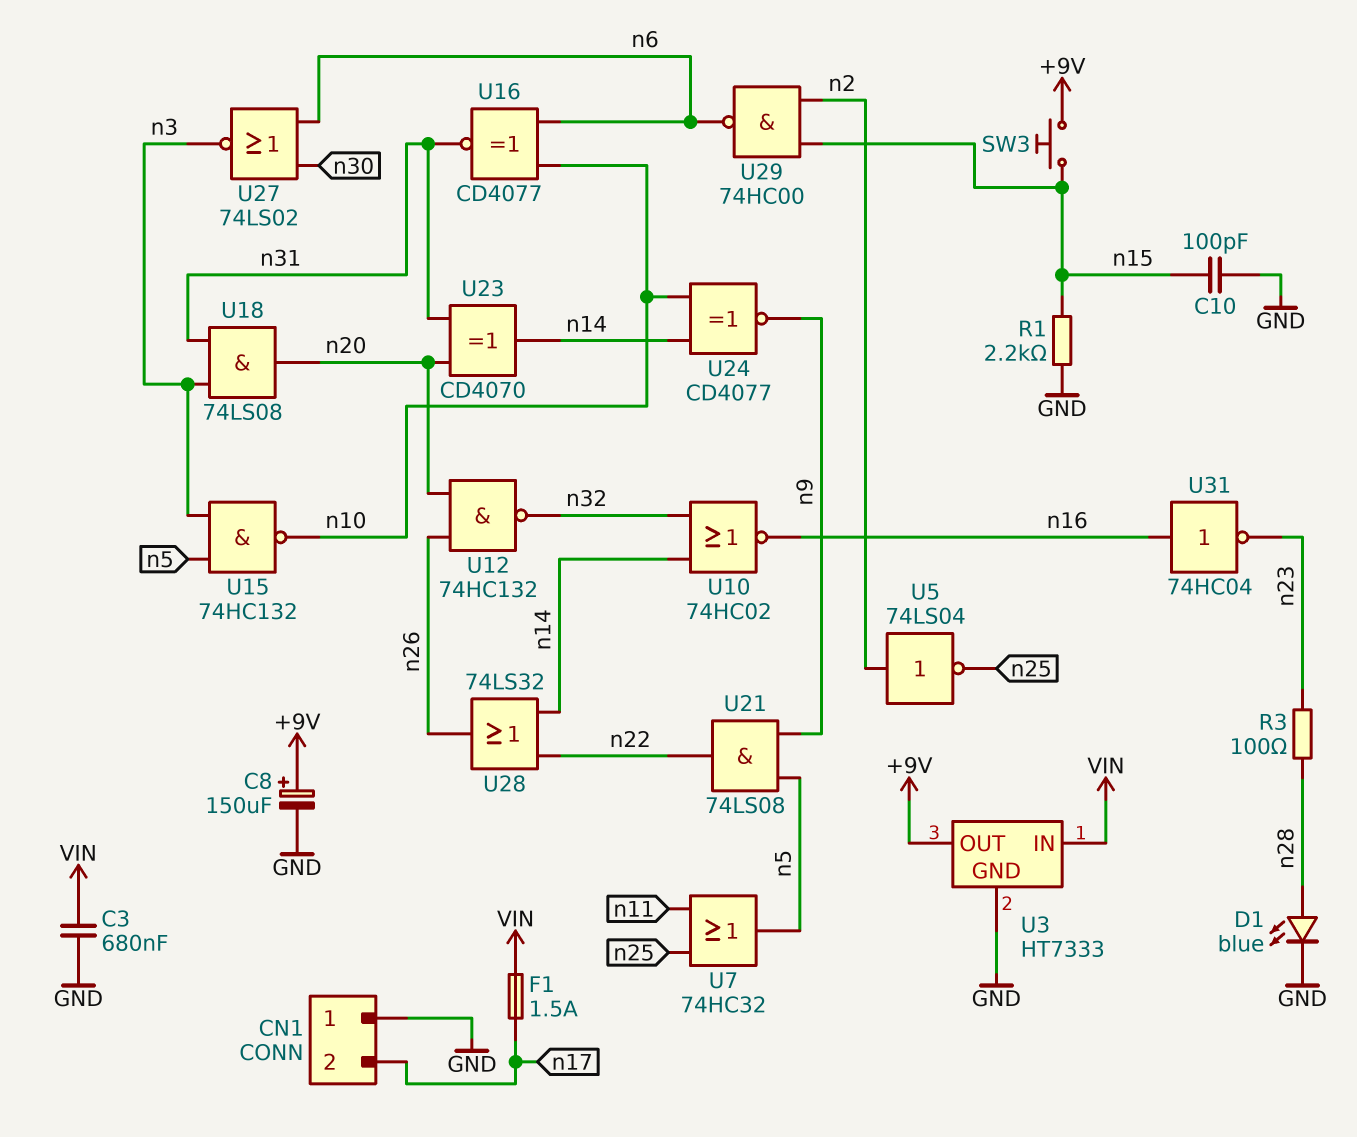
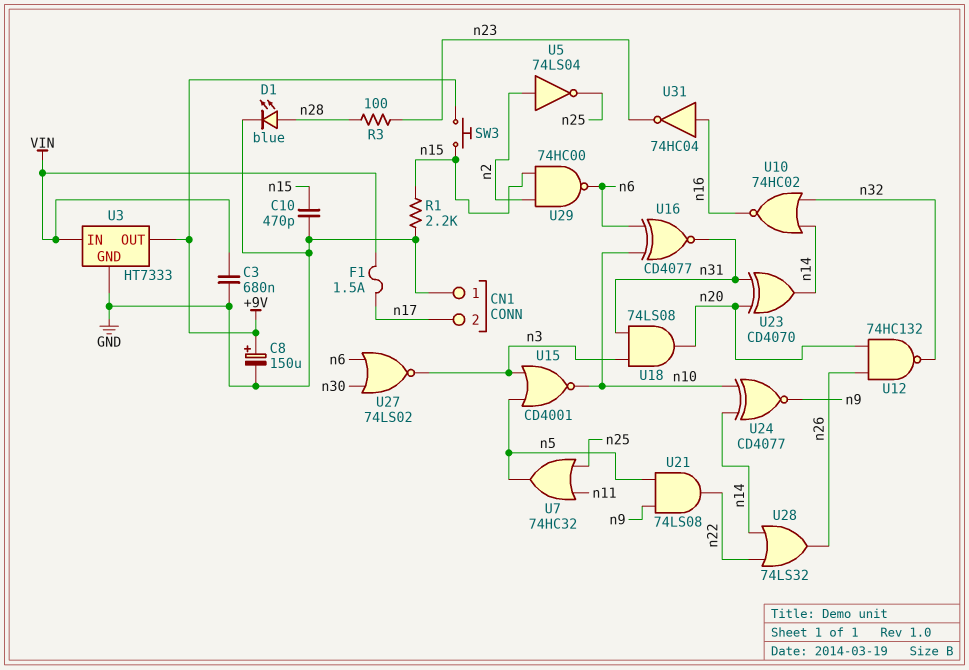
C10: 100pF (GND, n15) -> 470pF (GND, n15)
U15: NAND 74HC132 (in n3, in n5, out n10) -> NOR CD4001 (in n3, in n5, out n10)

